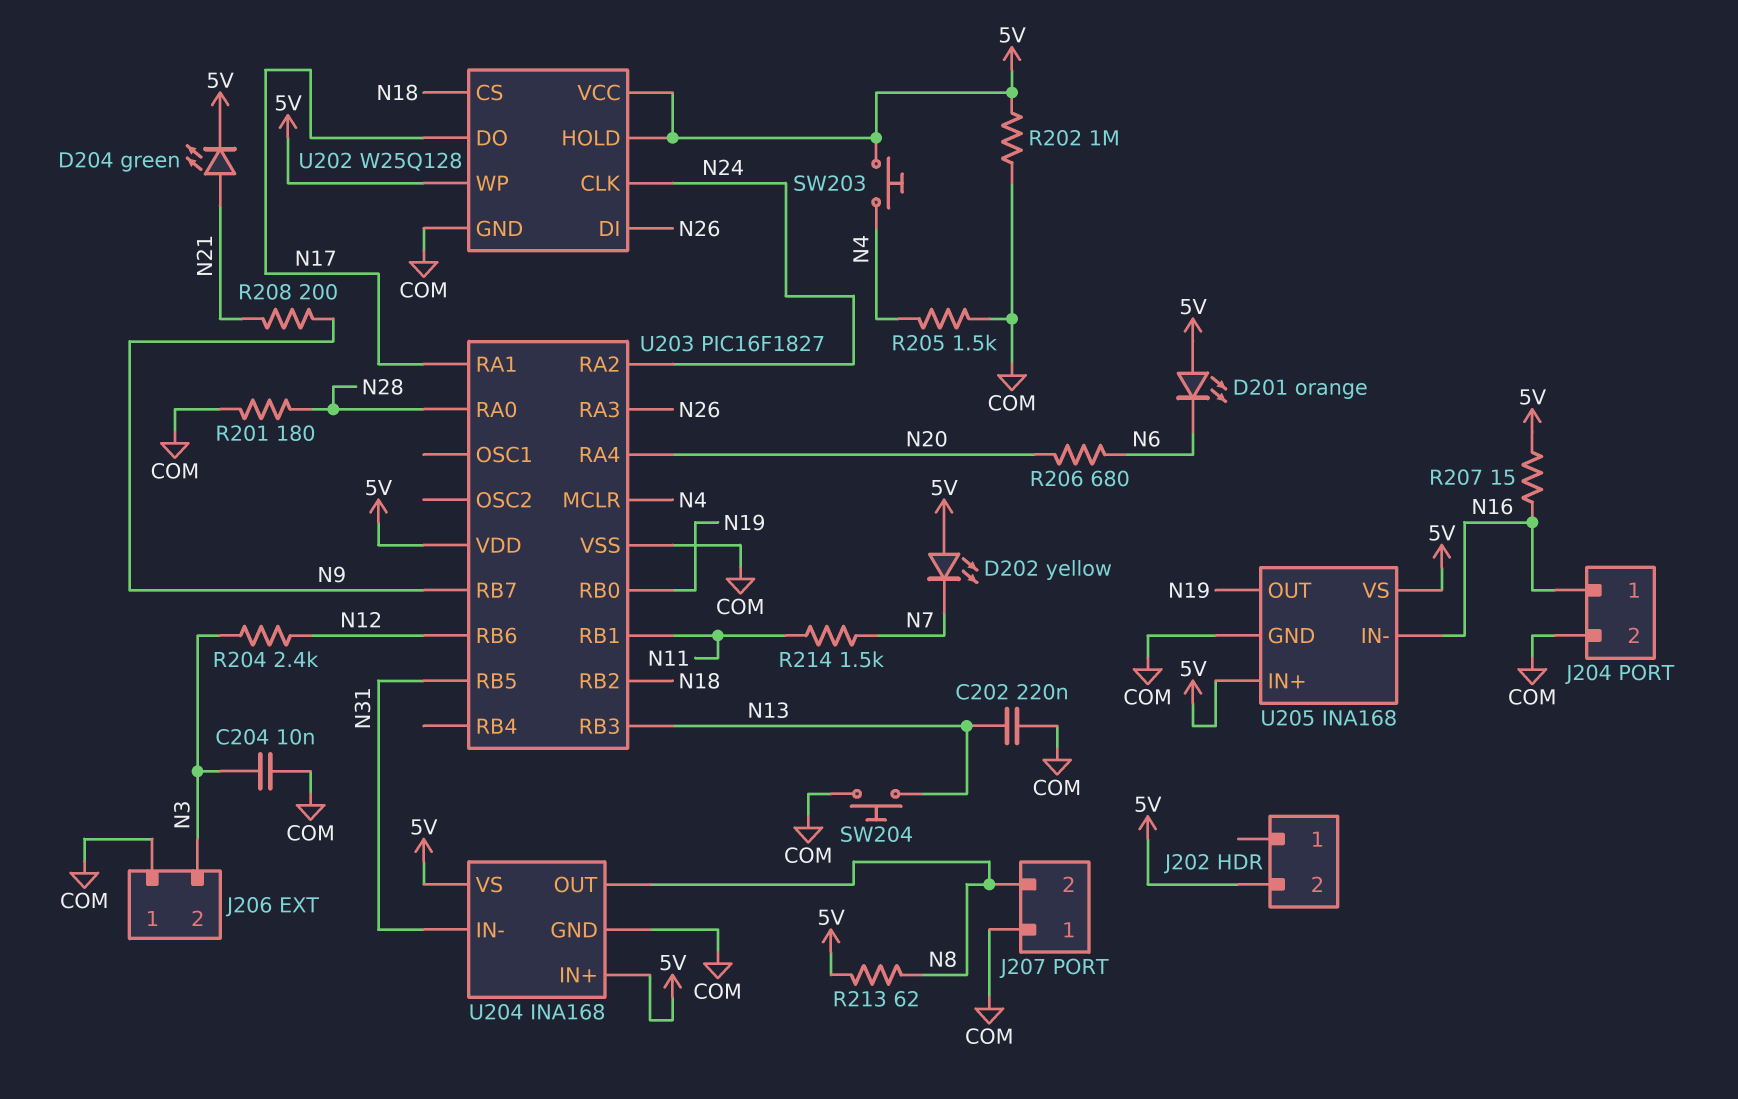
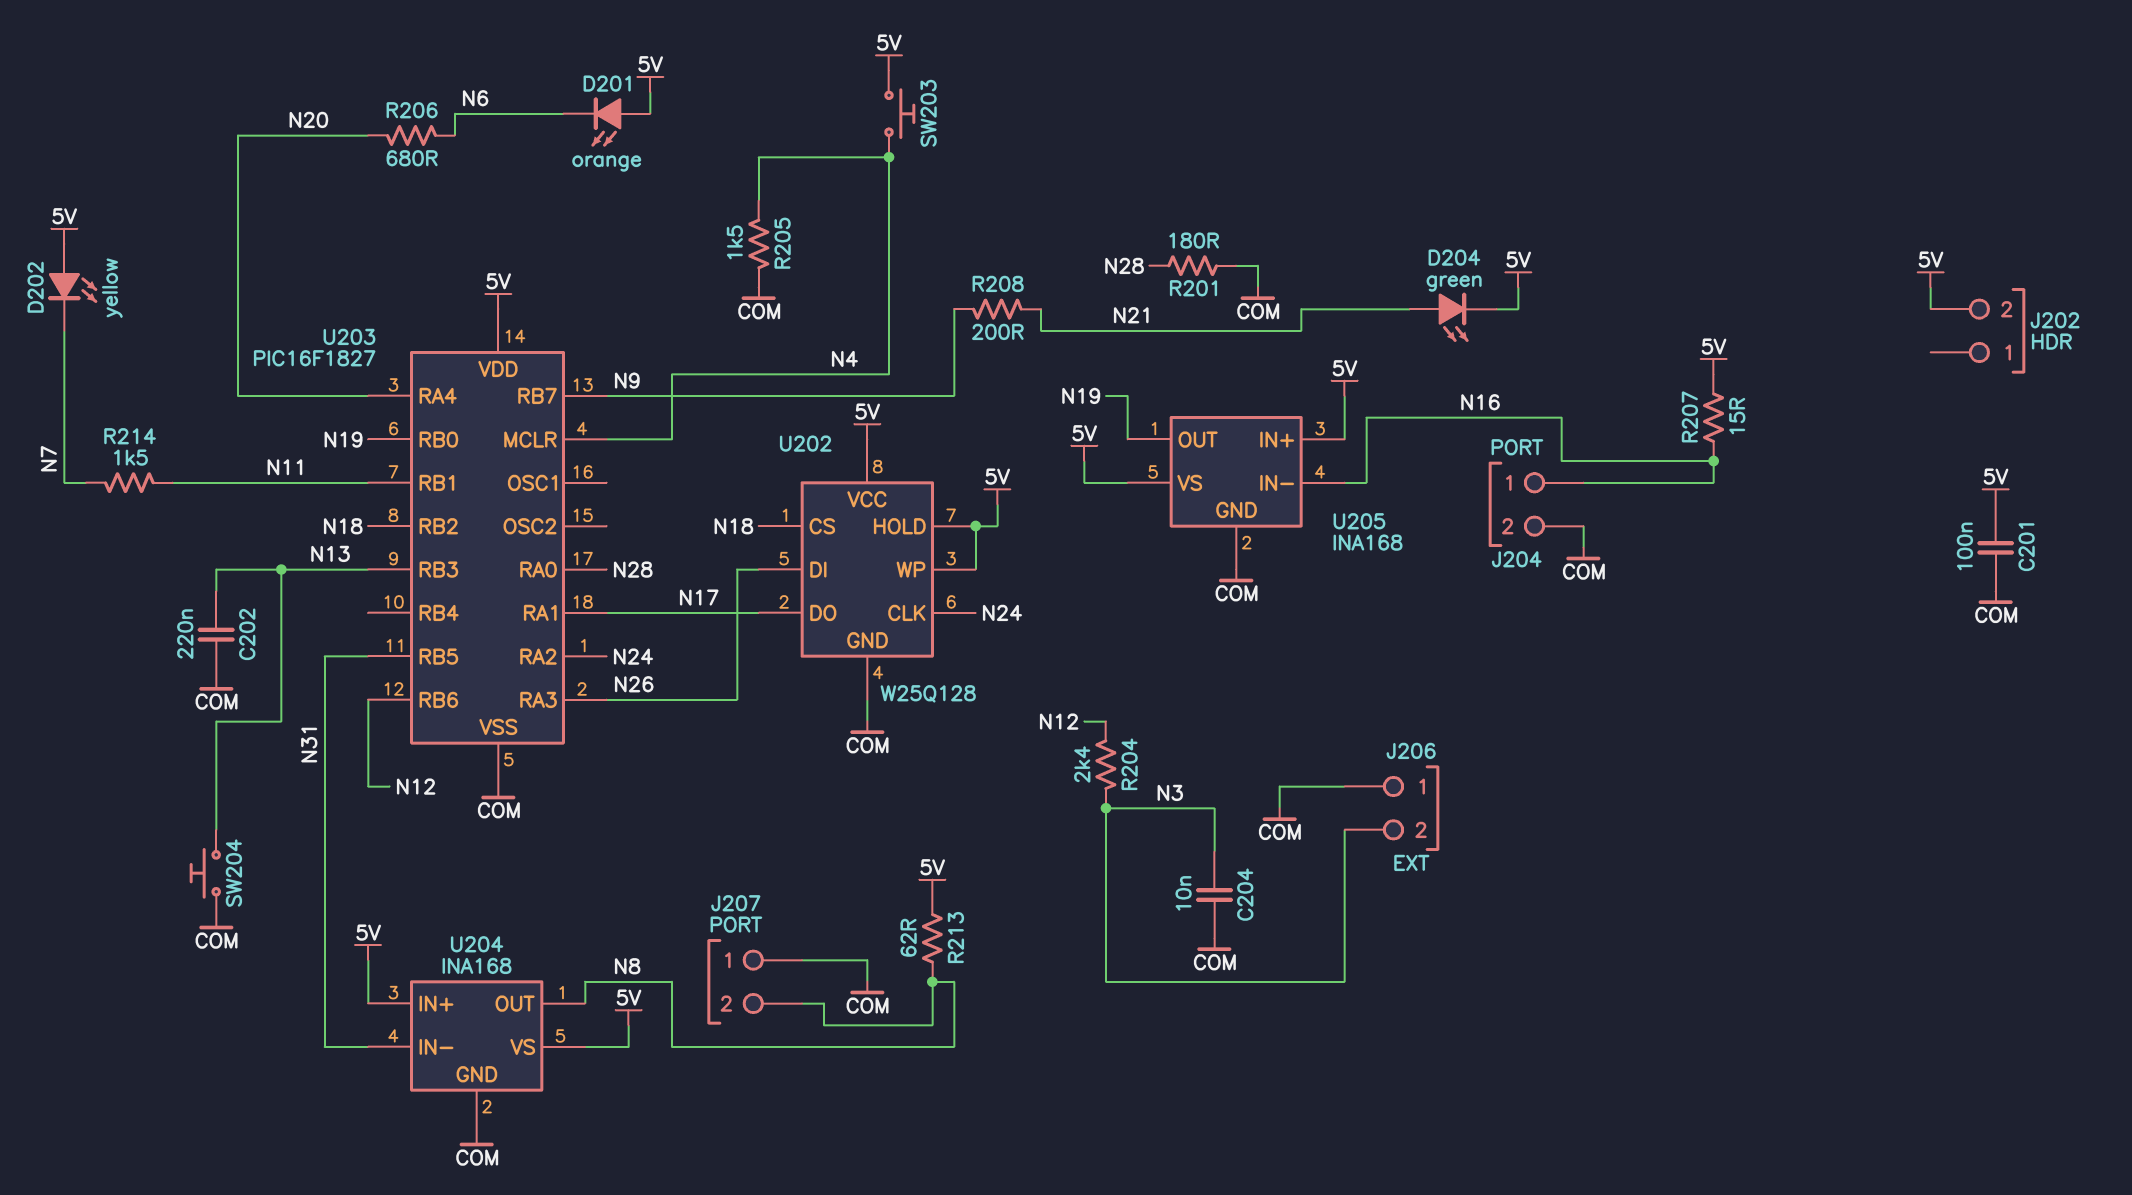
C201: none -> 100nF (5V, COM)
R202: 1M (5V, COM) -> none

